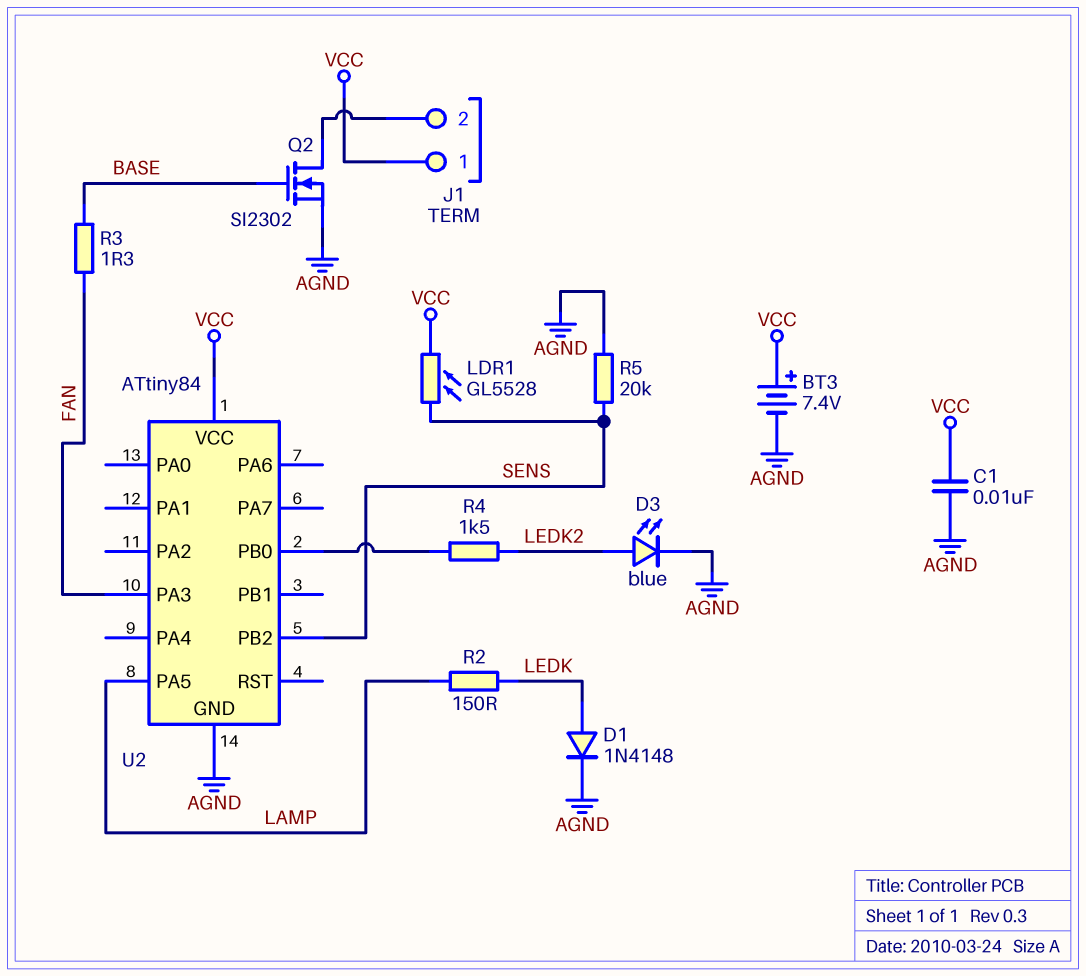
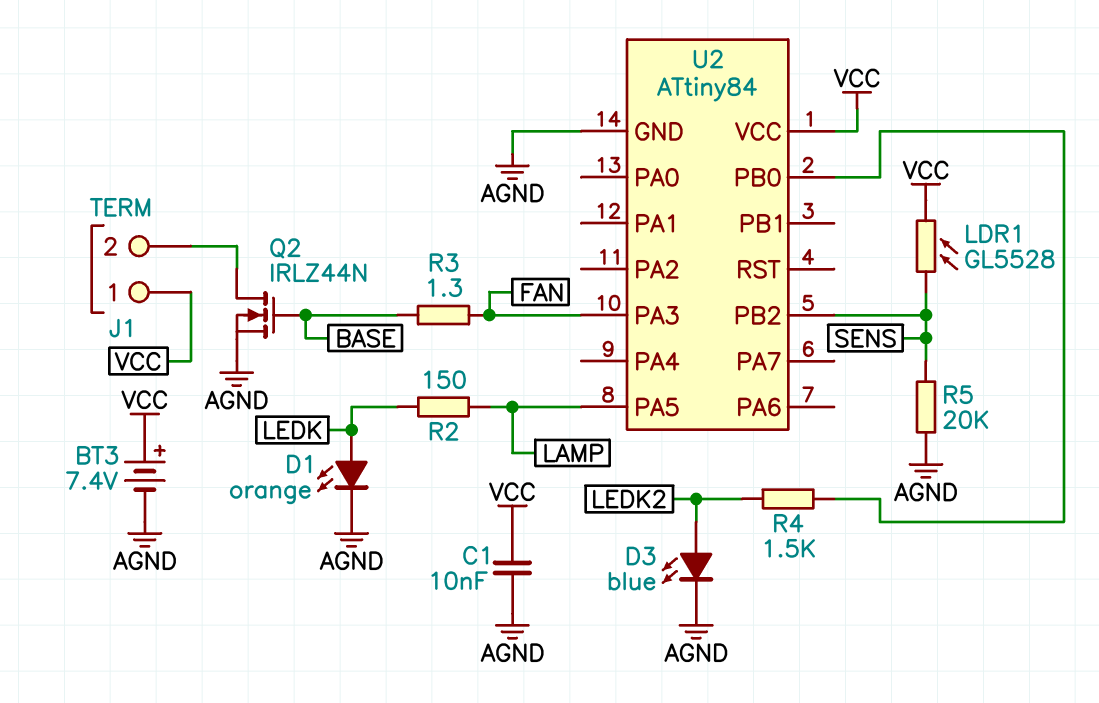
D1: diode 1N4148 (A LEDK, K AGND) -> LED orange (A LEDK, K AGND)
Q2: NMOS SI2302 (G BASE, D J1/2, S AGND) -> NMOS IRLZ44N (G BASE, D J1/2, S AGND)

